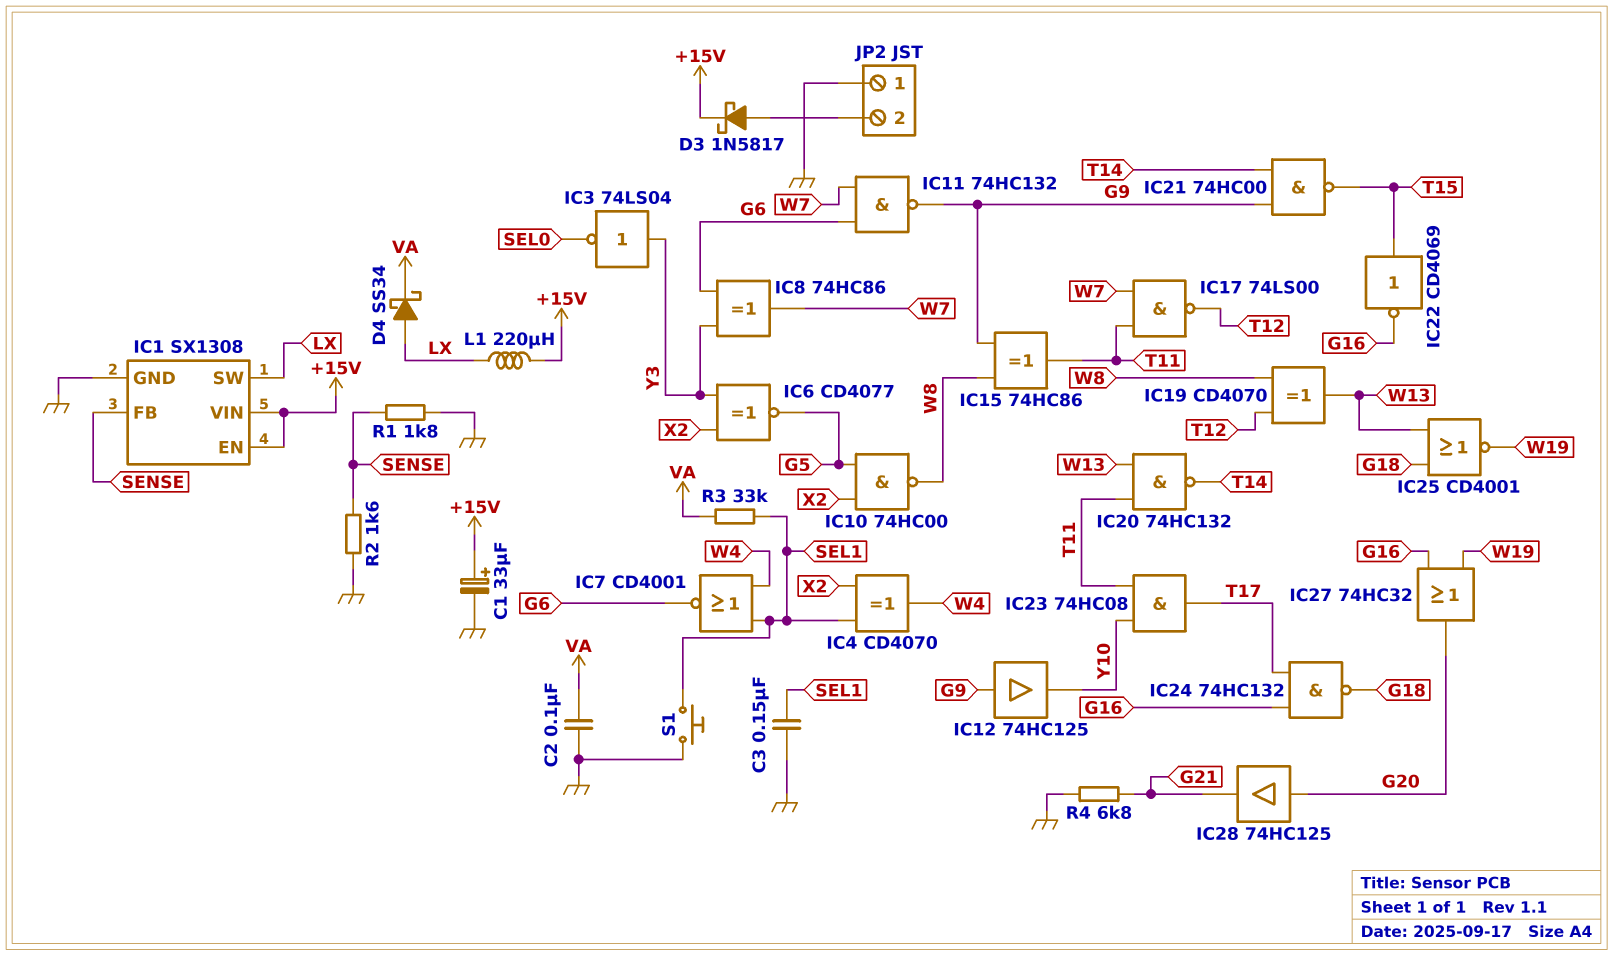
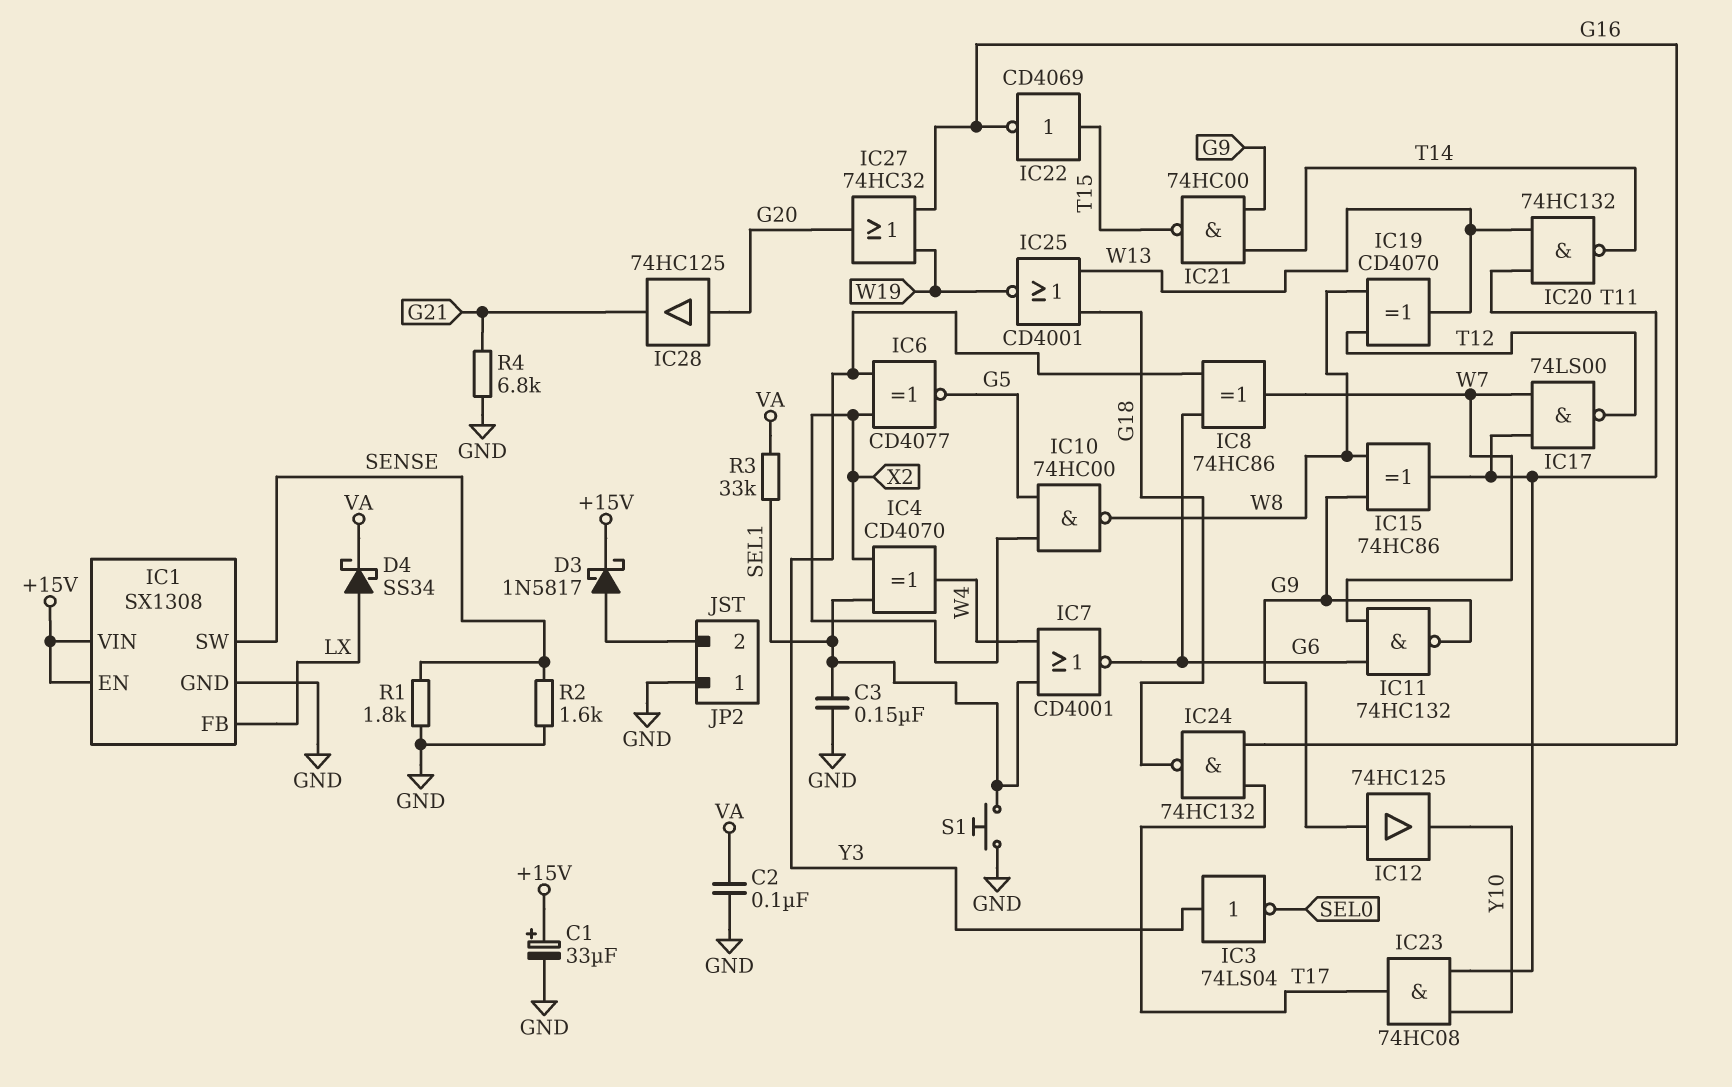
IC1 pin FB: SENSE -> LX
IC1 pin SW: LX -> SENSE
L1: 220uH (+15V, LX) -> none

